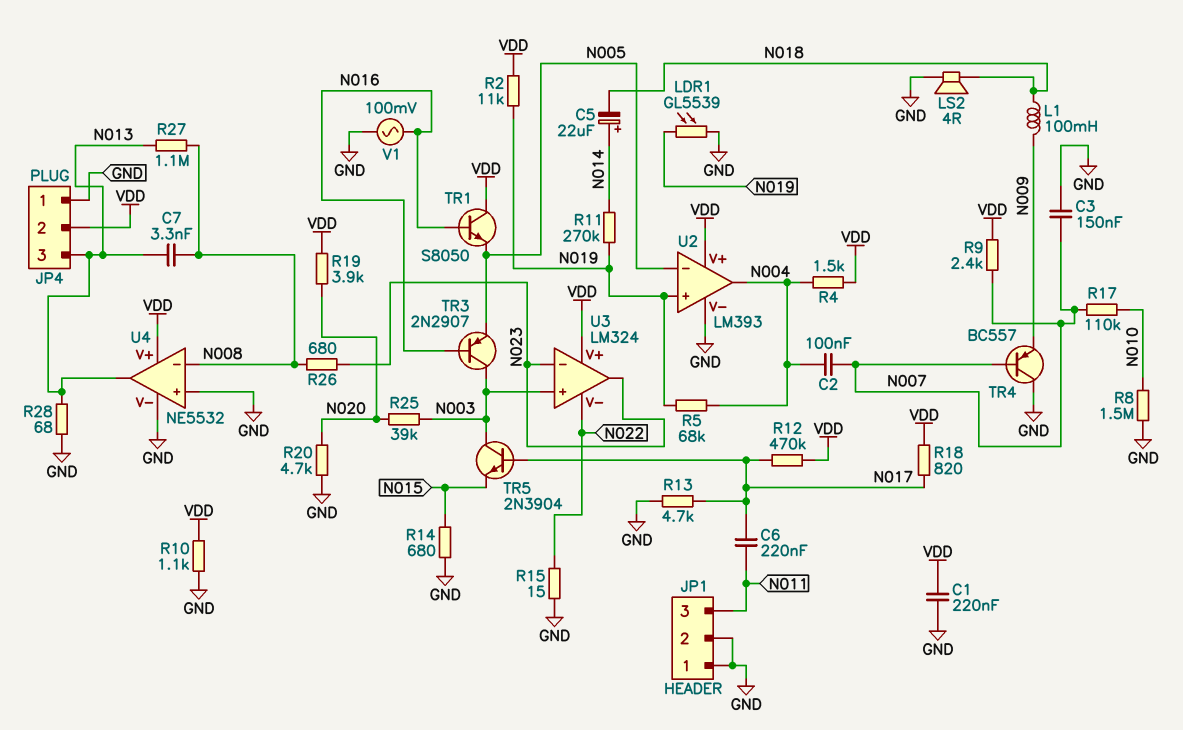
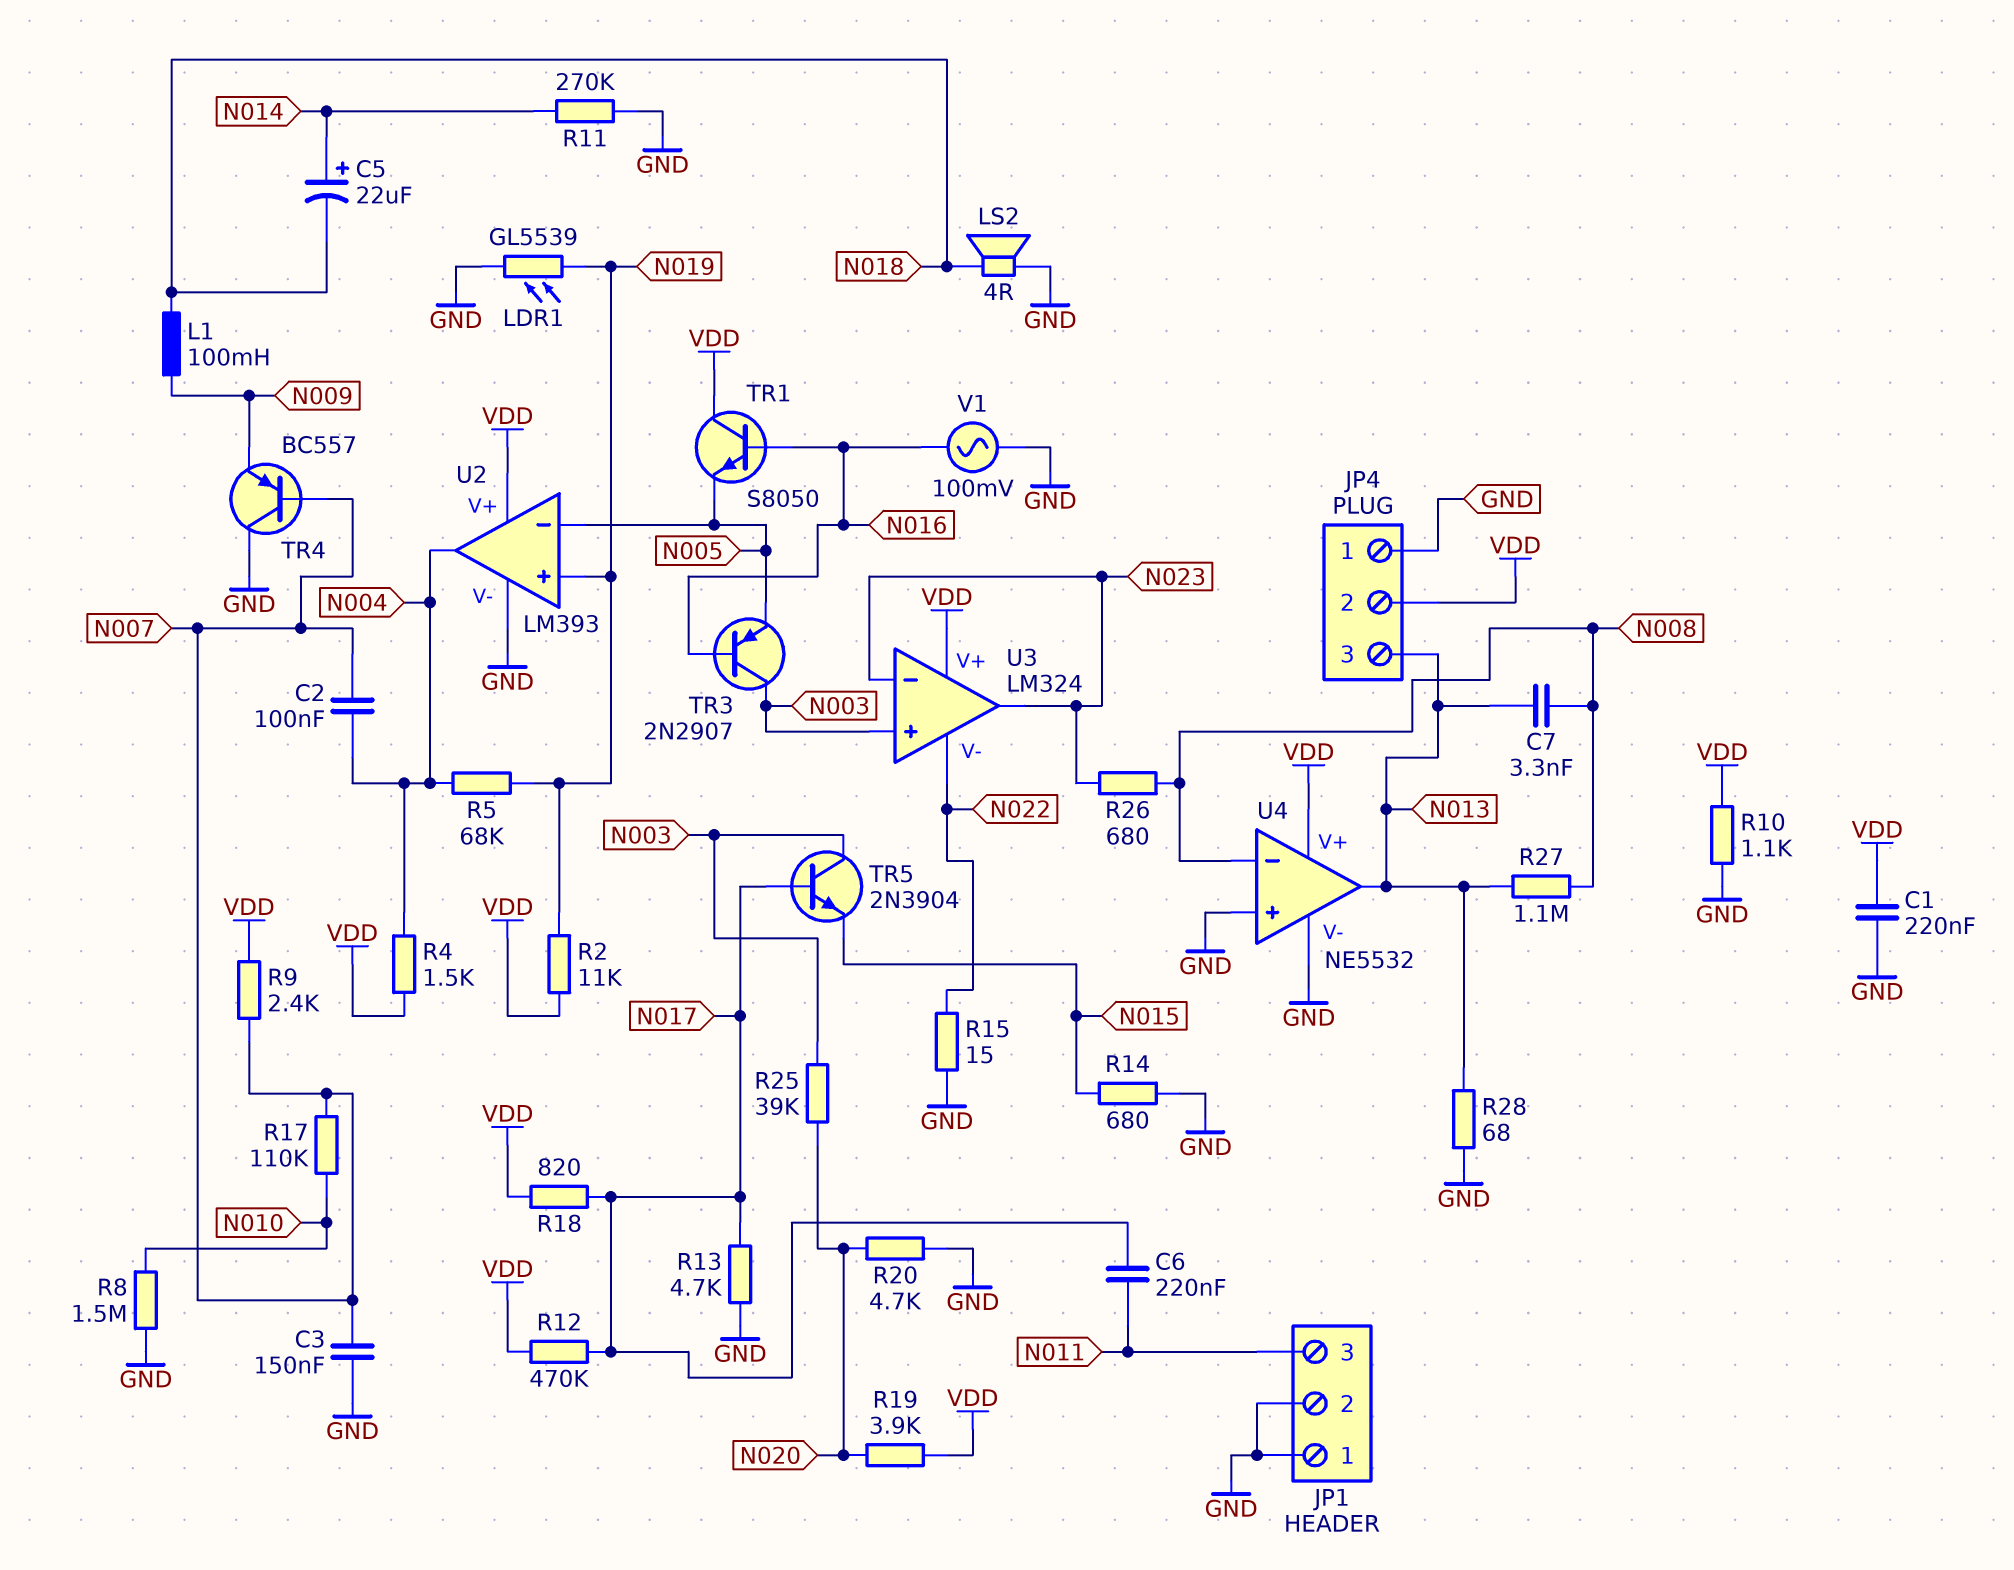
R11: 270k (N014, N019) -> 270k (GND, N014)

